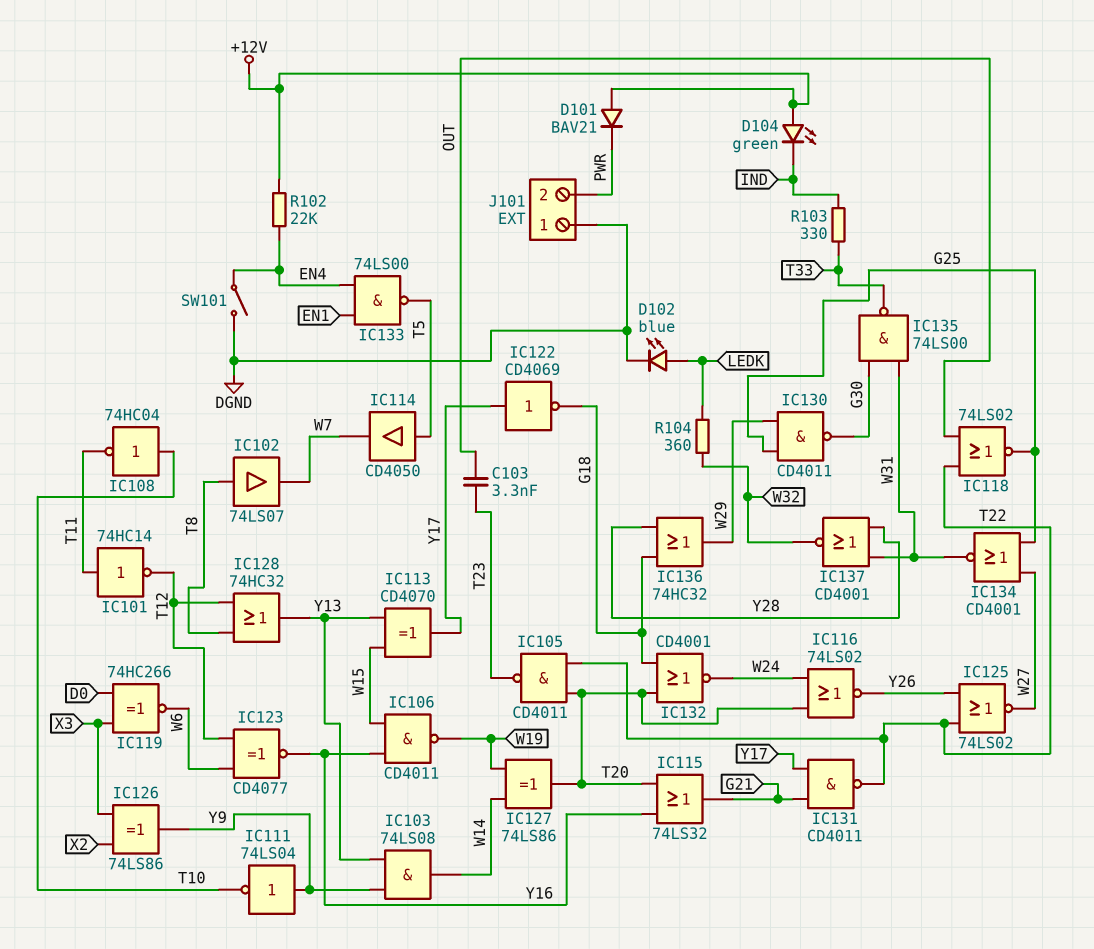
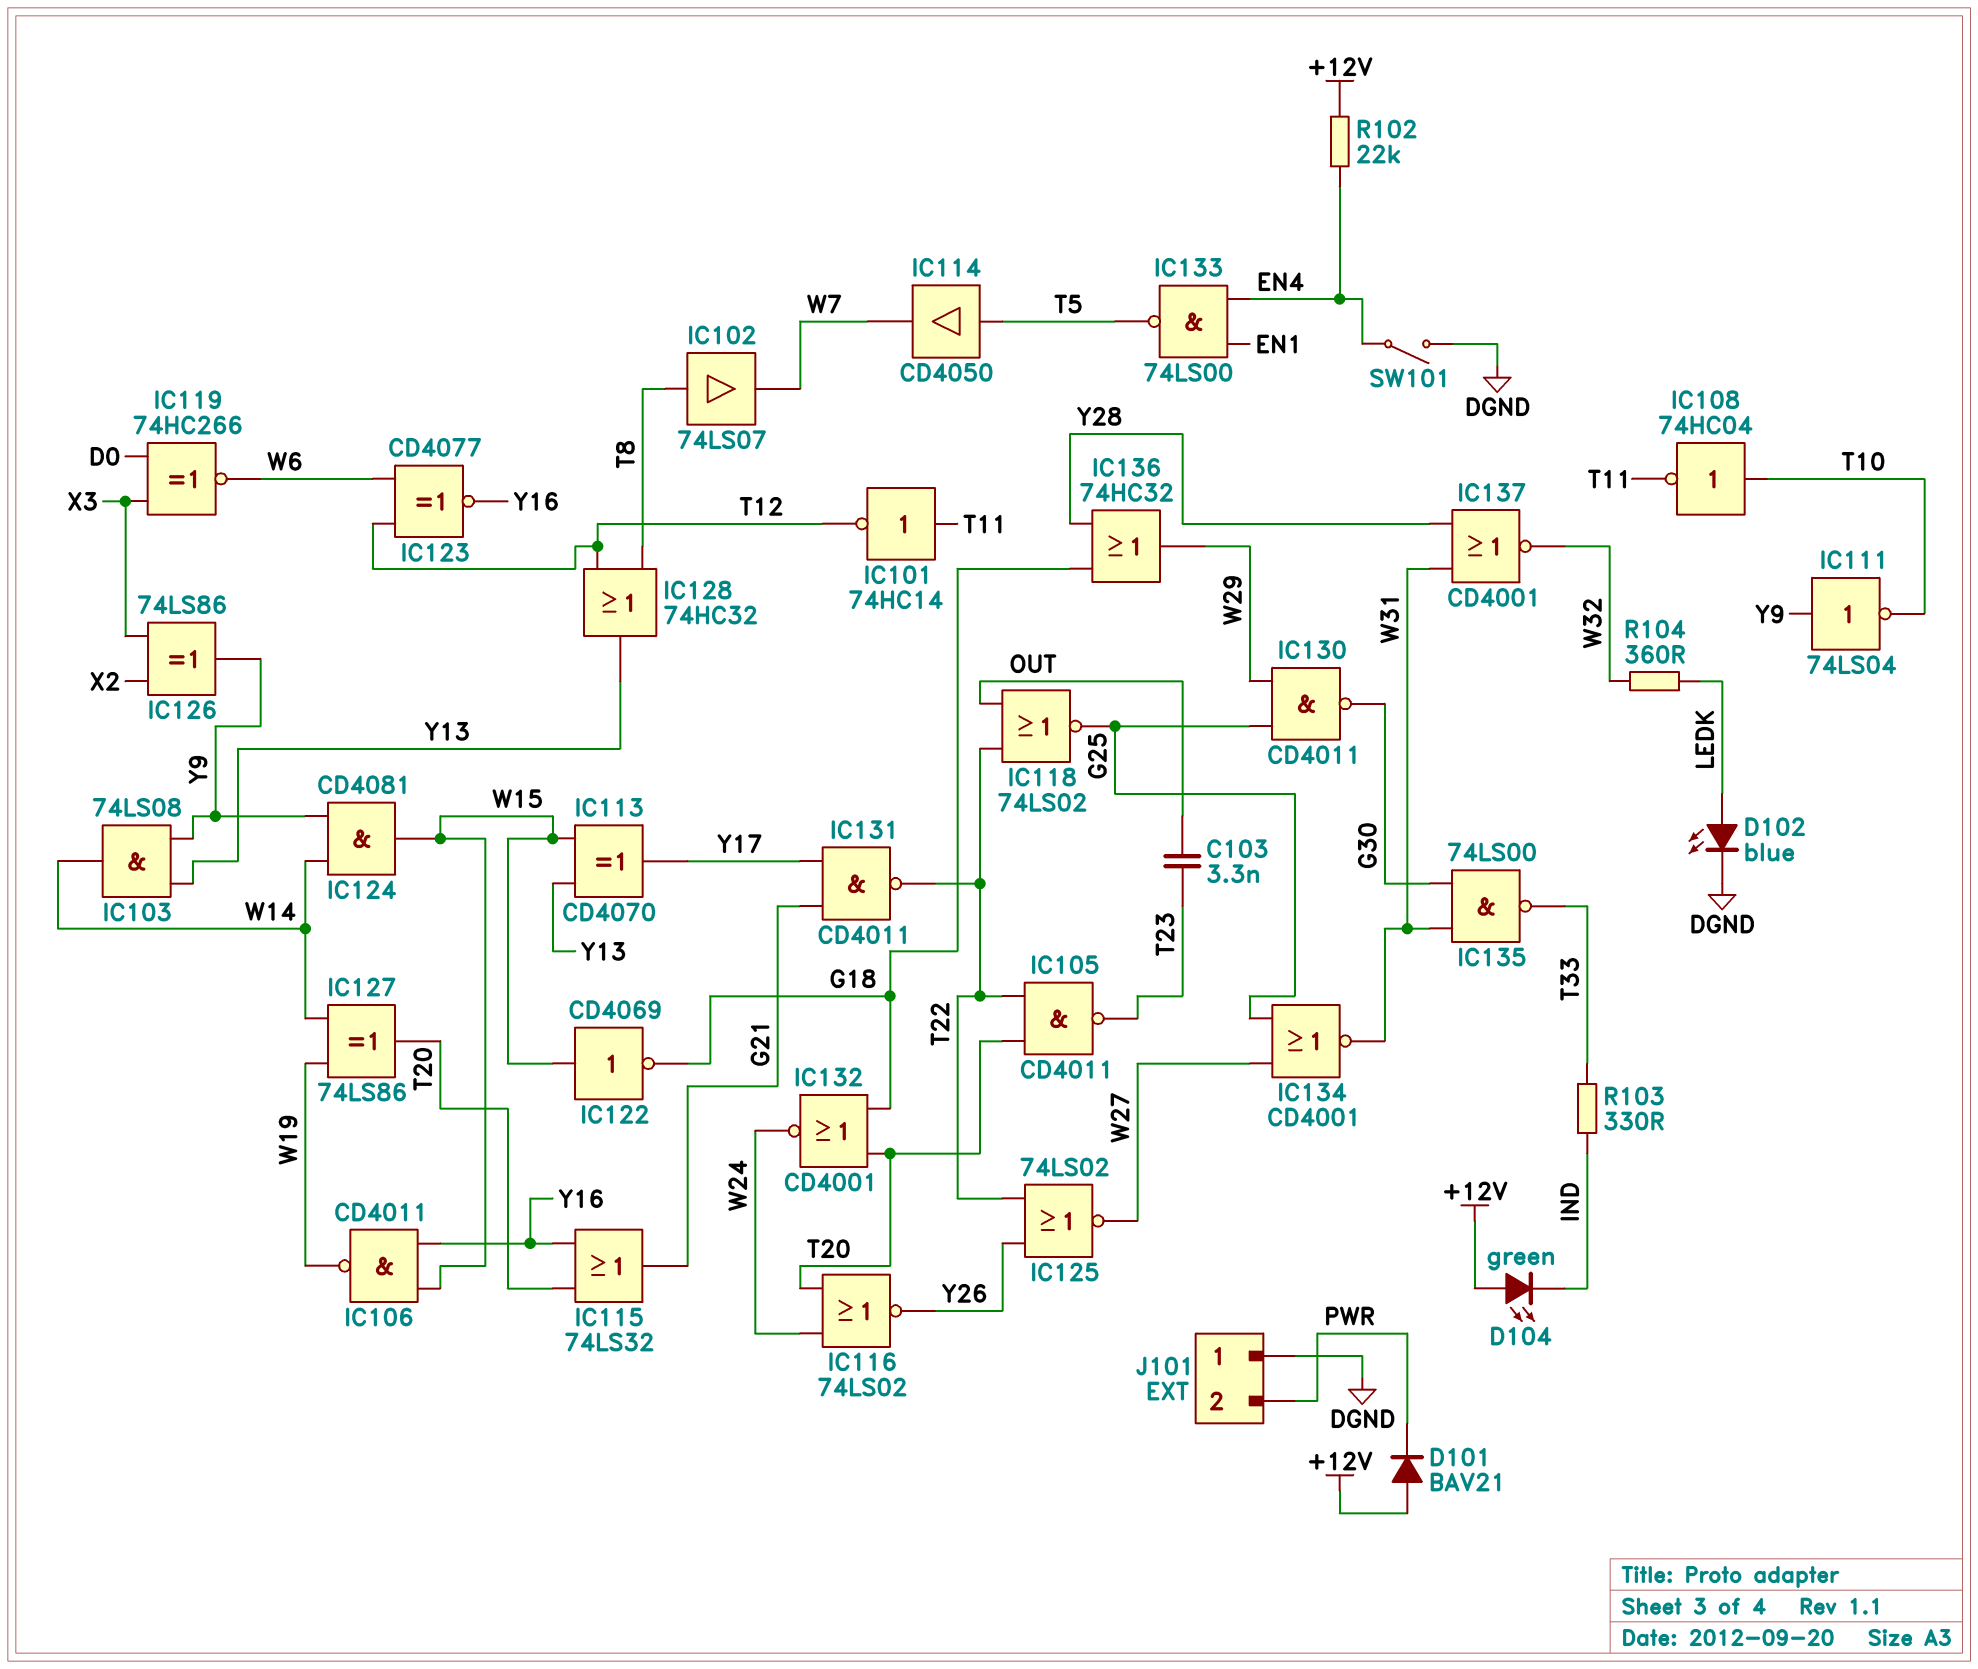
IC122: NOT CD4069 (in Y17, out G18) -> NOT CD4069 (in W15, out G18)
IC124: none -> AND CD4081 (in W14, in Y9, out W15)

